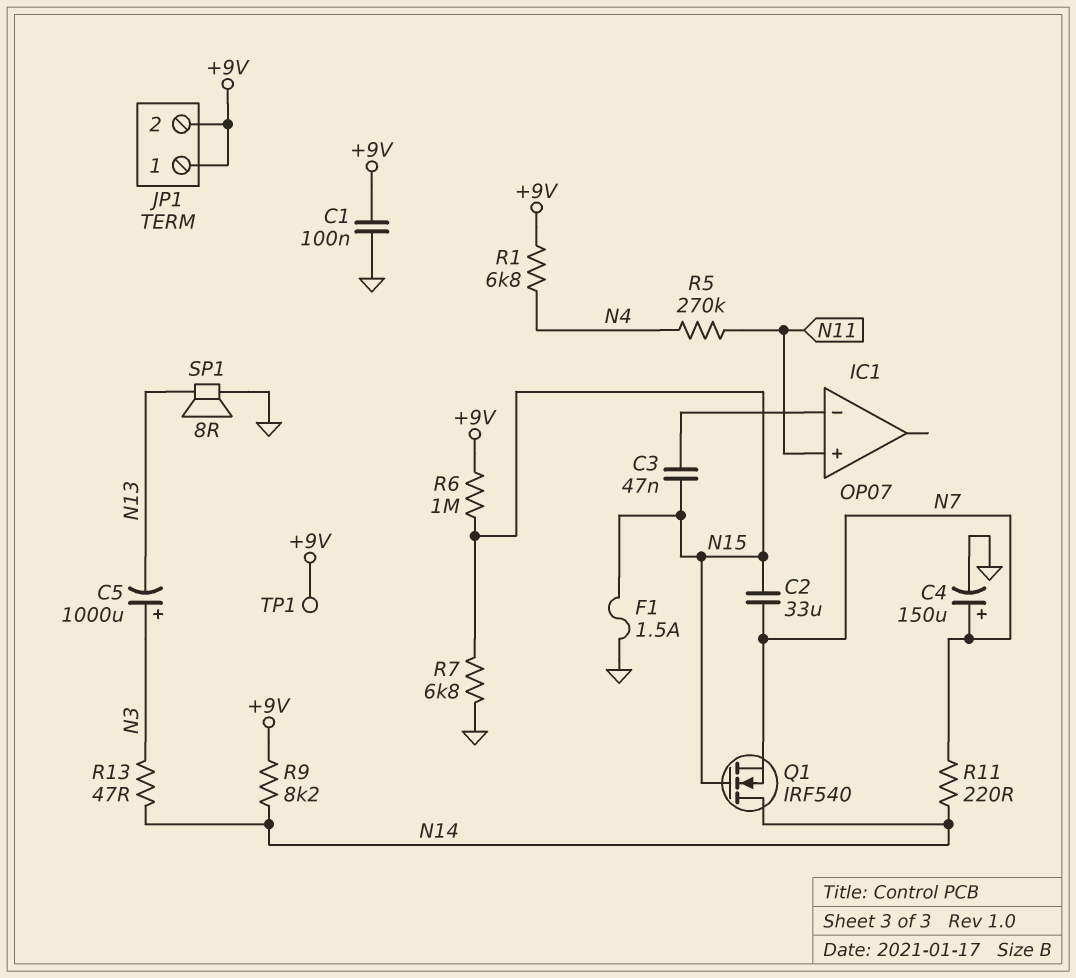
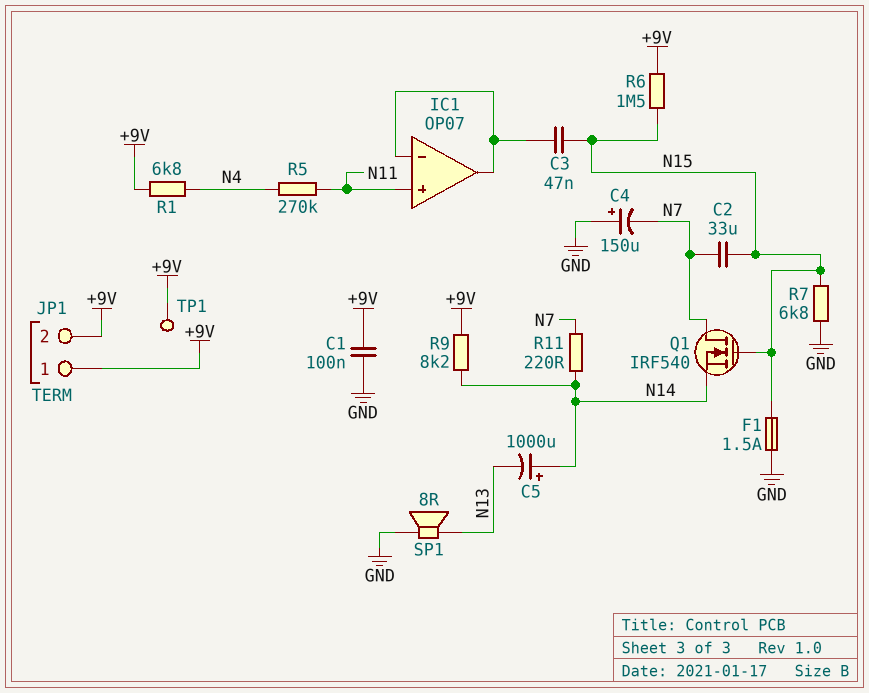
C4: 150uF (plus N7, minus GND) -> 150uF (plus GND, minus N7)
C5: 1000uF (plus N3, minus N13) -> 1000uF (plus N14, minus N13)
IC1 pin out: none -> IC1/in-
Q1: NMOS IRF540 (G N15, D N14, S N7) -> NMOS IRF540 (G N15, D N7, S N14)
R6: 1M (+9V, N15) -> 1.5M (+9V, N15)
R13: 47 (N3, N14) -> none

